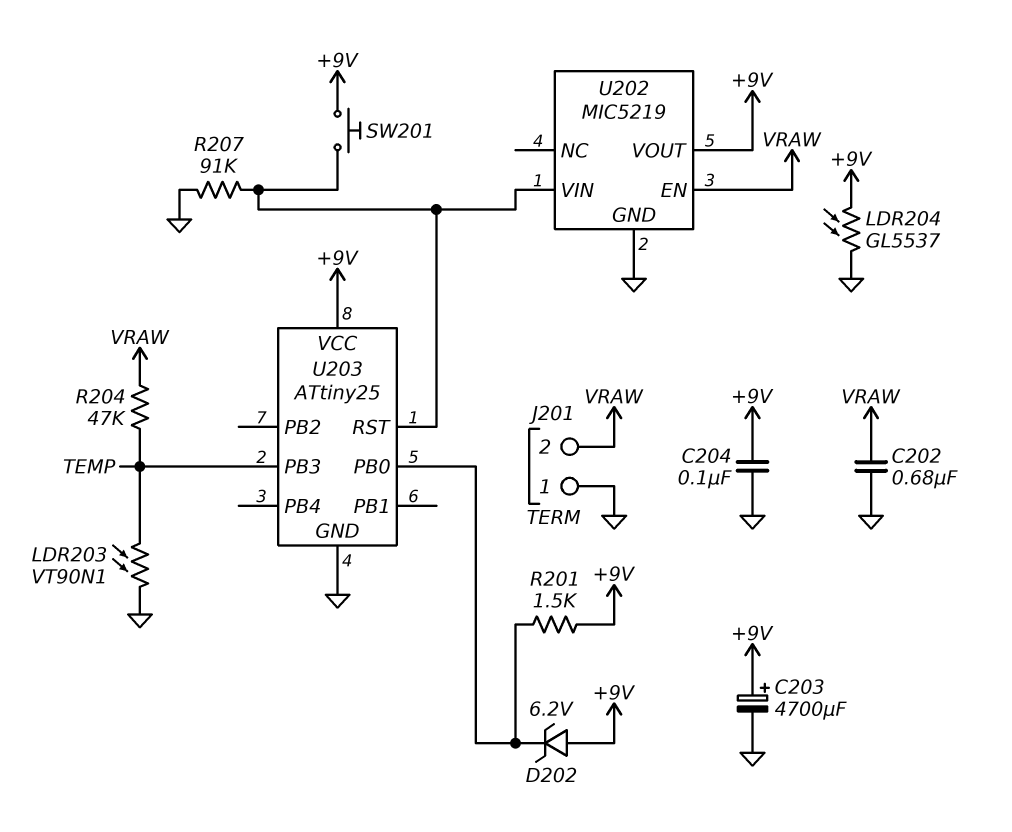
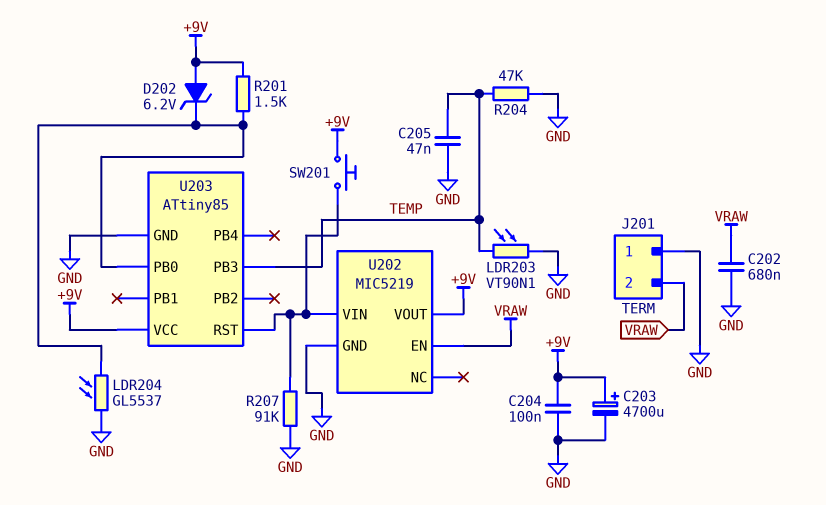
C205: none -> 47nF (GND, TEMP)
LDR204: GL5537 (+9V, GND) -> GL5537 (GND, U203/PB0)
R204: 47k (TEMP, VRAW) -> 47k (GND, TEMP)
U203: ATtiny25 -> ATtiny85

